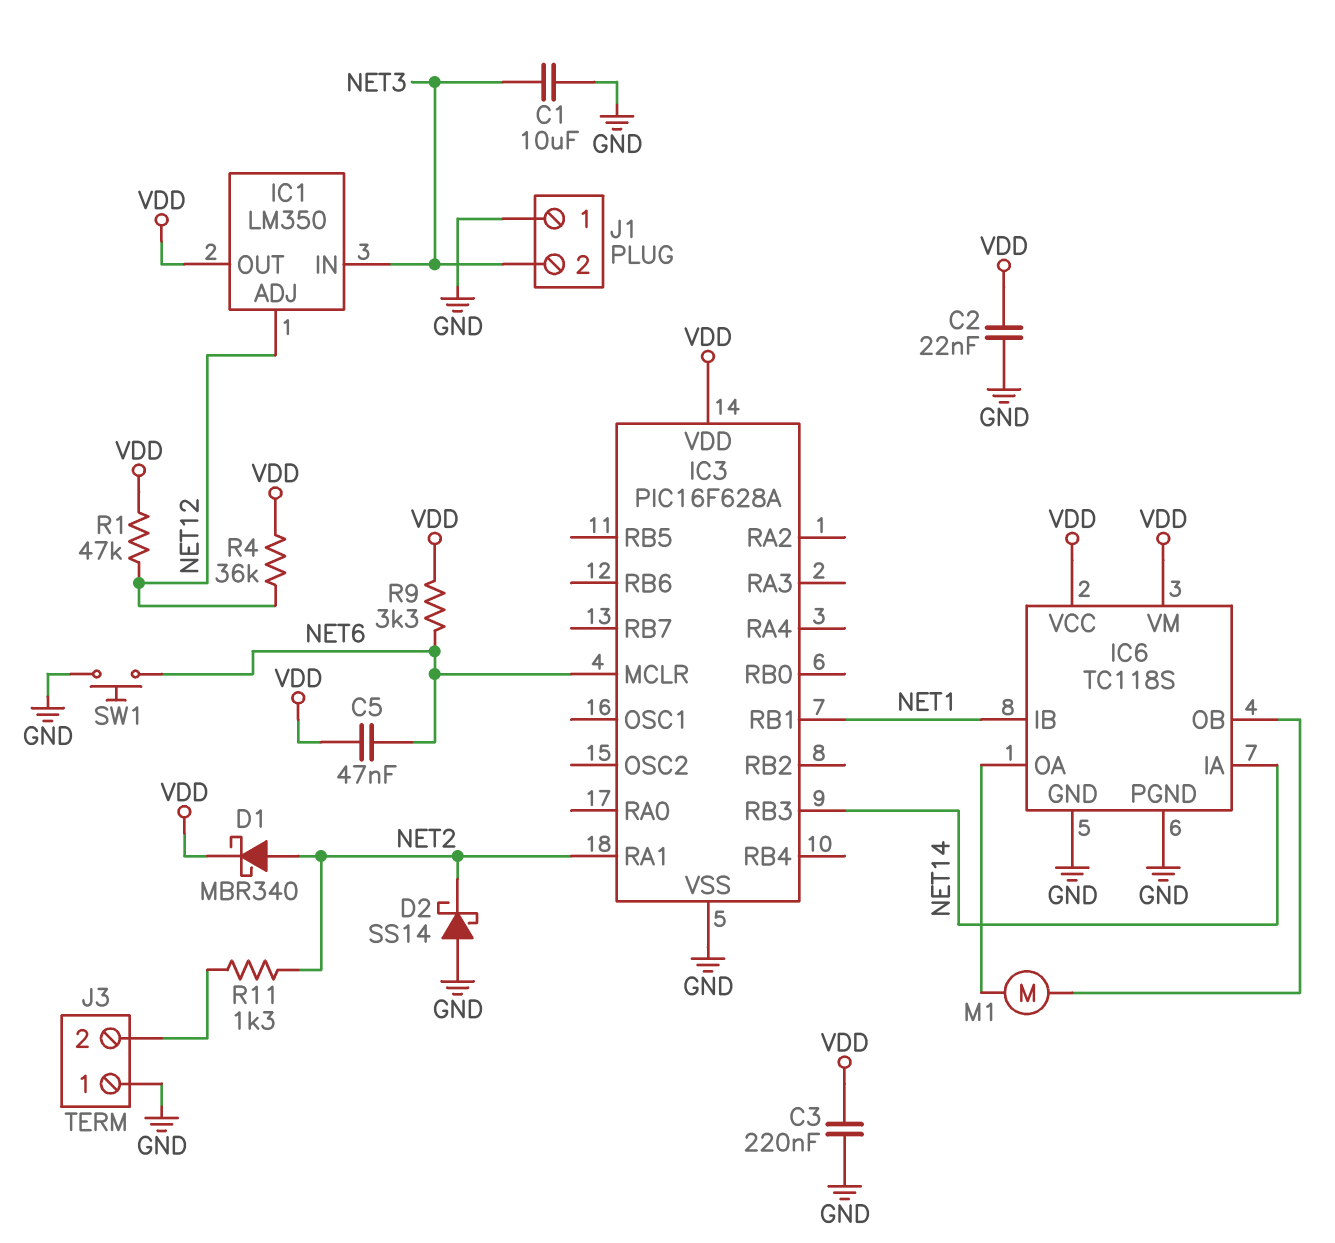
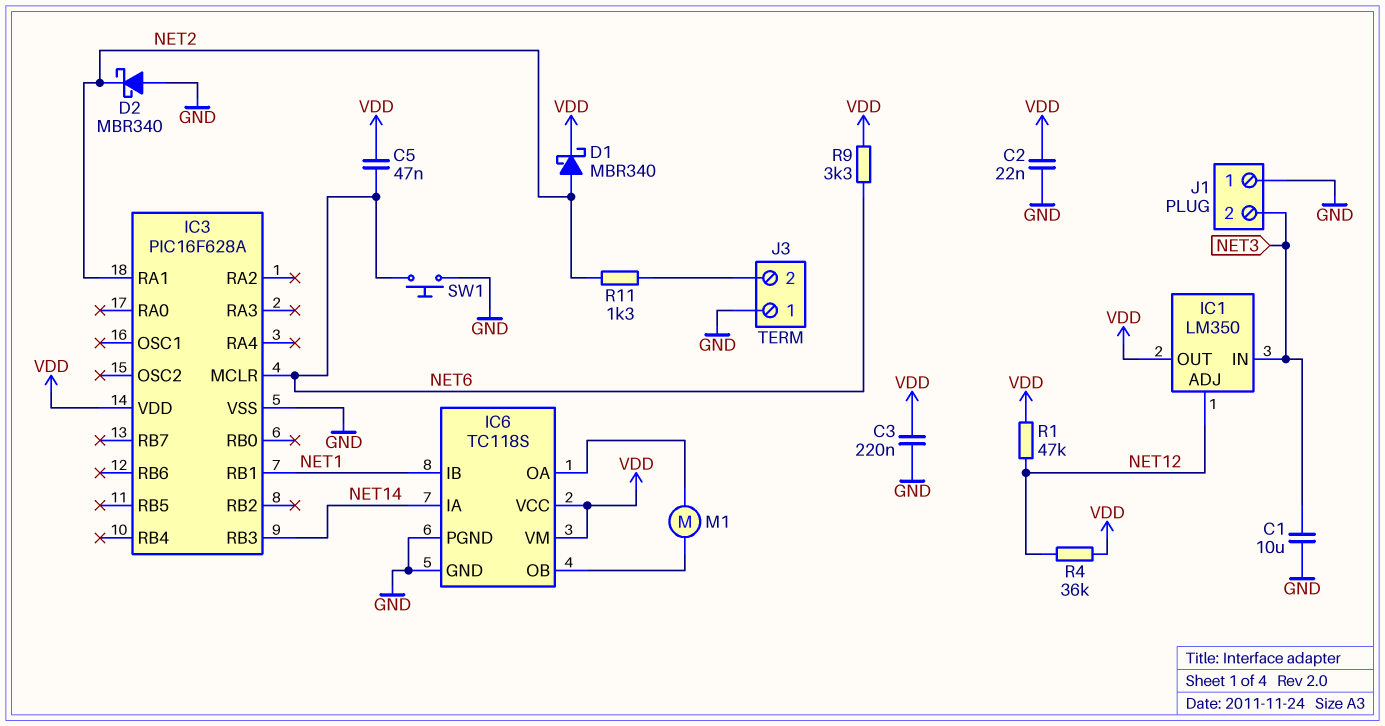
D2: schottky SS14 (A GND, K NET2) -> schottky MBR340 (A GND, K NET2)

